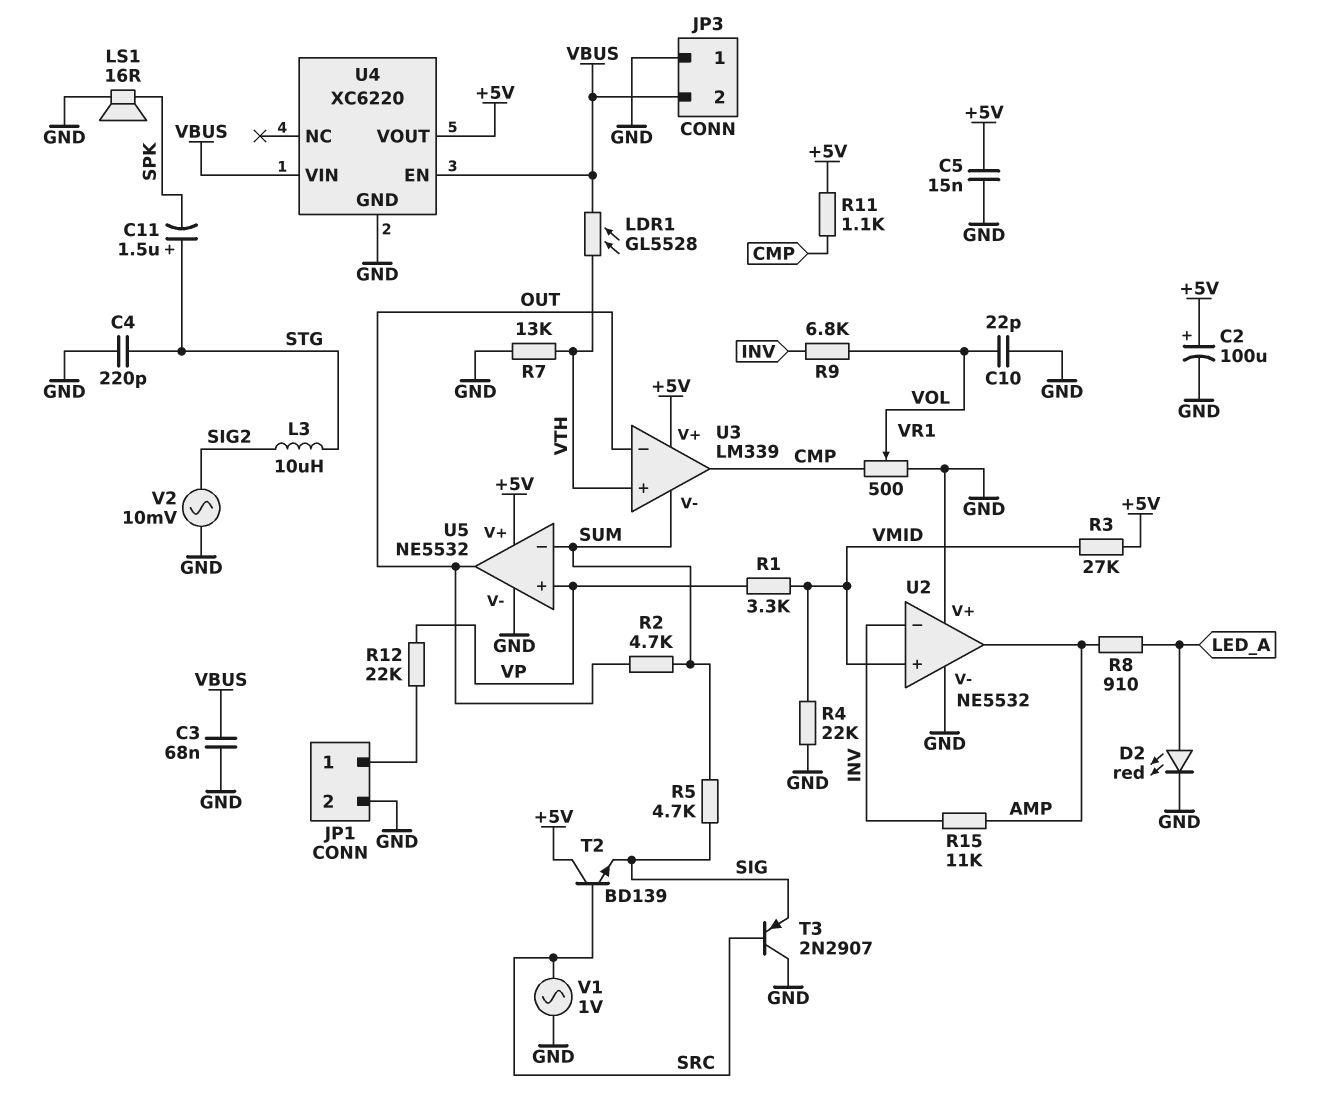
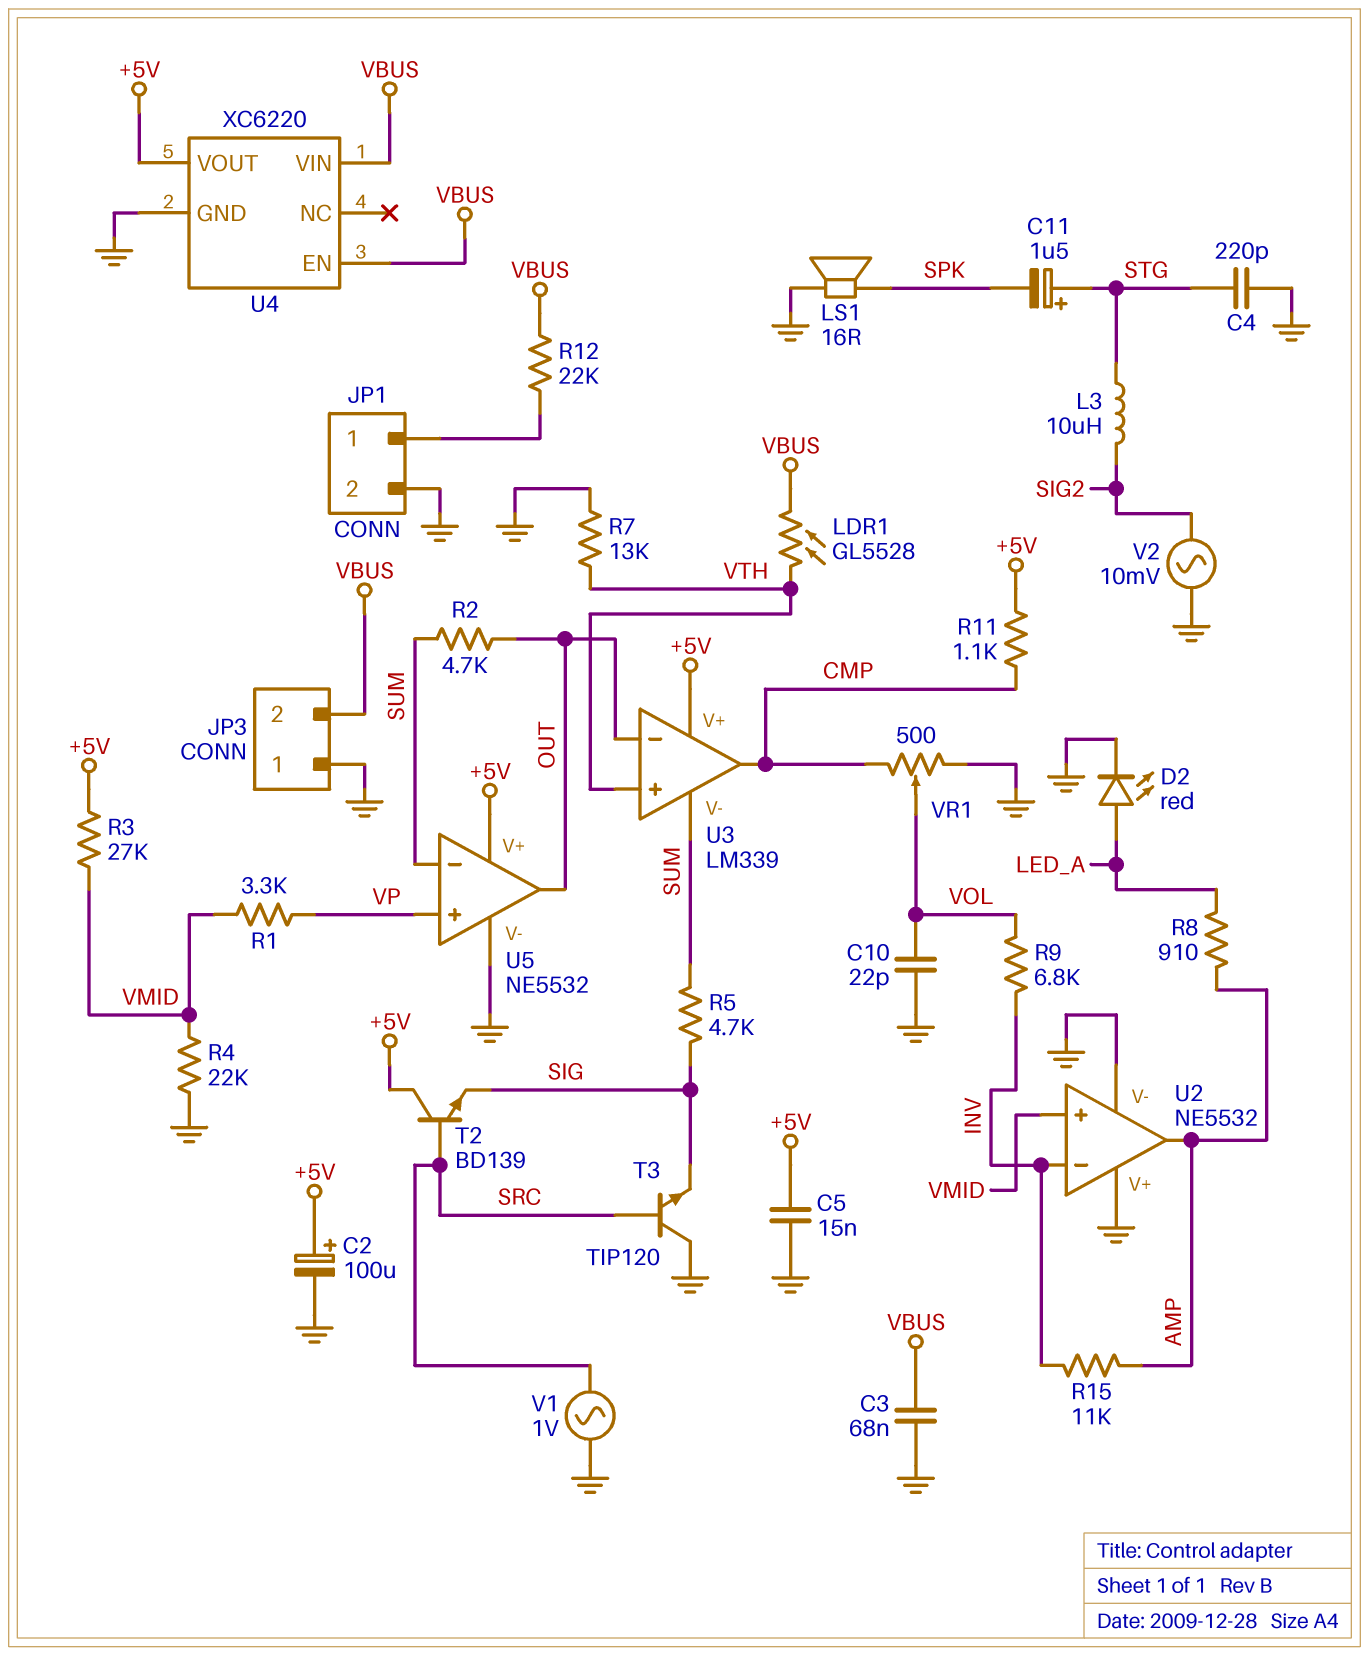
R12: 22k (JP1/1, VP) -> 22k (JP1/1, VBUS)
T3: PNP 2N2907 (B SRC, C GND, E SIG) -> NPN TIP120 (B SRC, C GND, E SIG)

